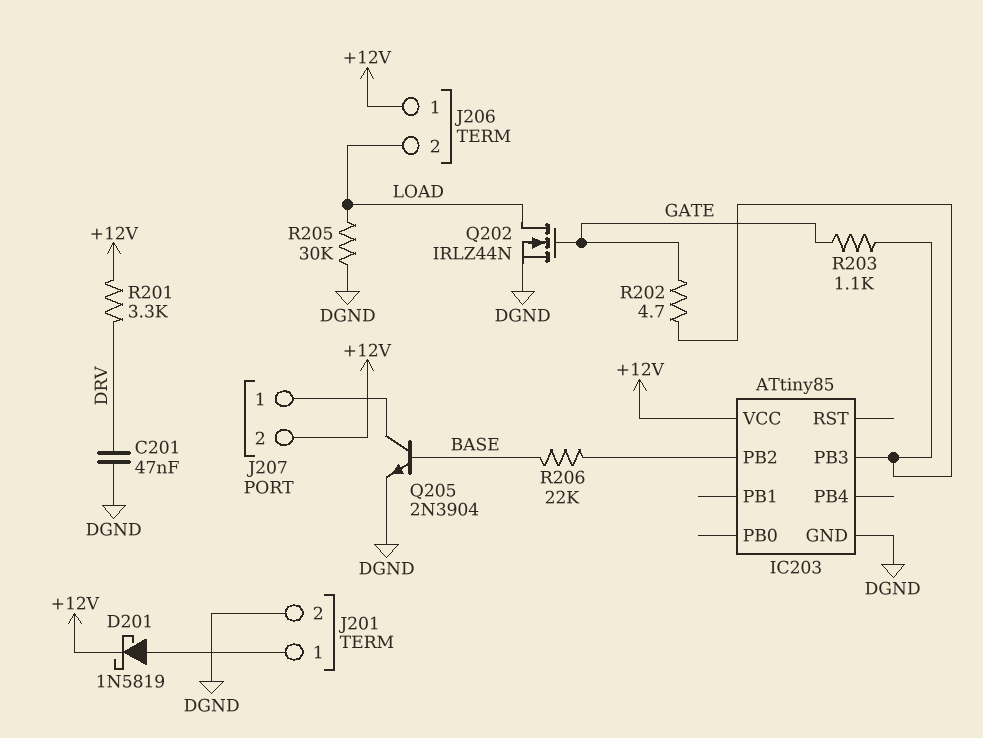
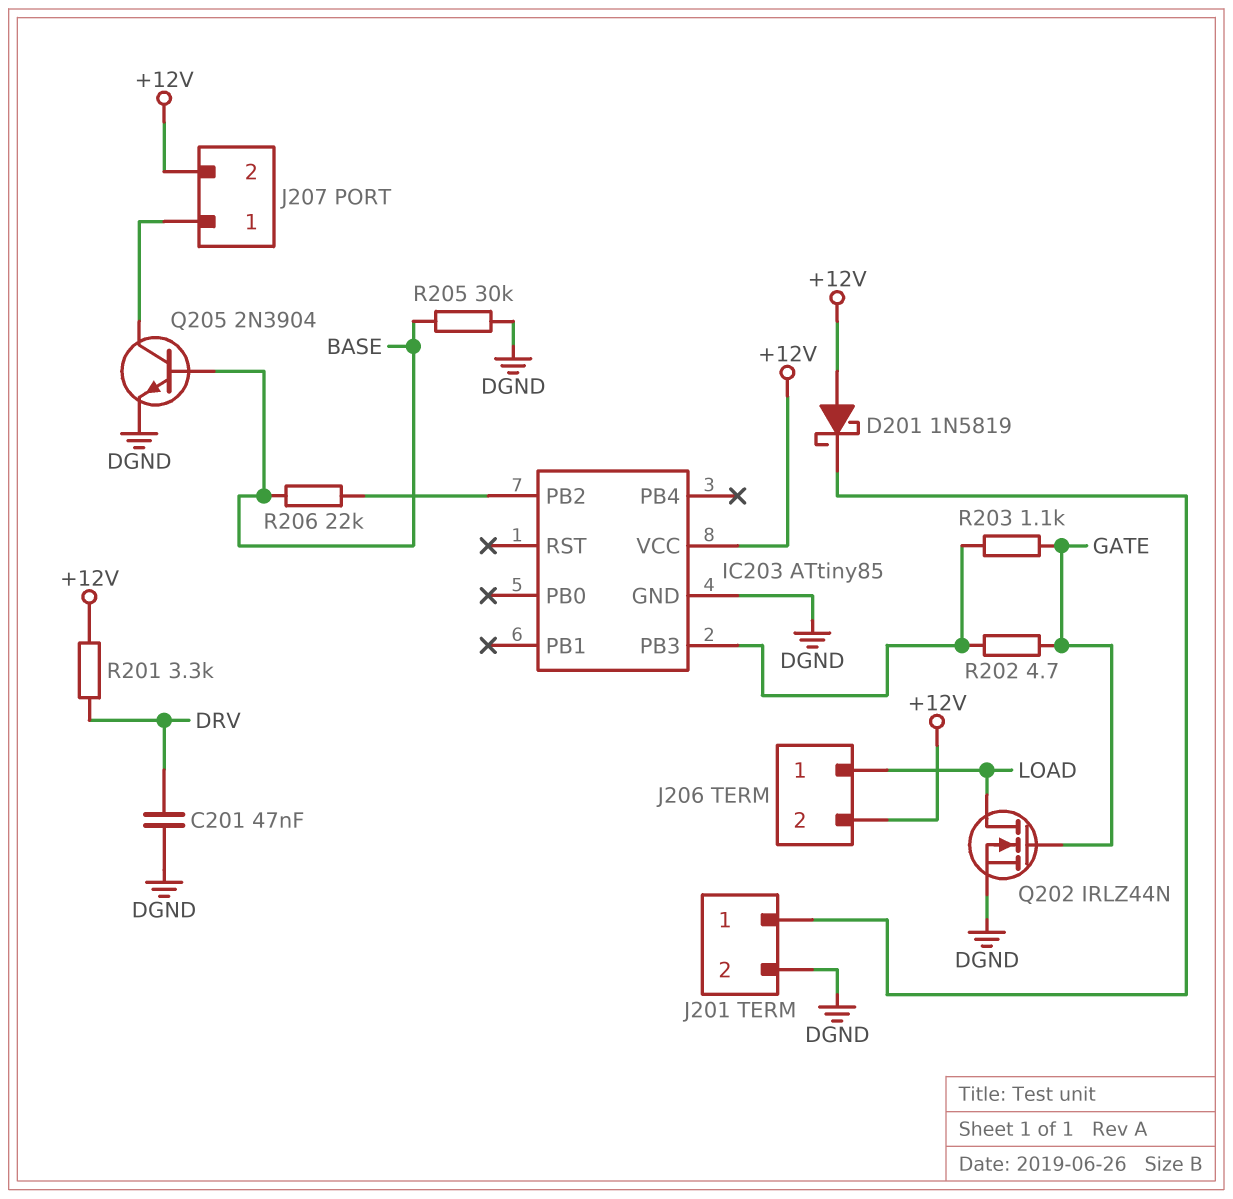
D201: schottky 1N5819 (A J201/1, K +12V) -> schottky 1N5819 (A +12V, K J201/1)
J206 pin 1: +12V -> LOAD
J206 pin 2: LOAD -> +12V
R205: 30k (DGND, LOAD) -> 30k (BASE, DGND)

